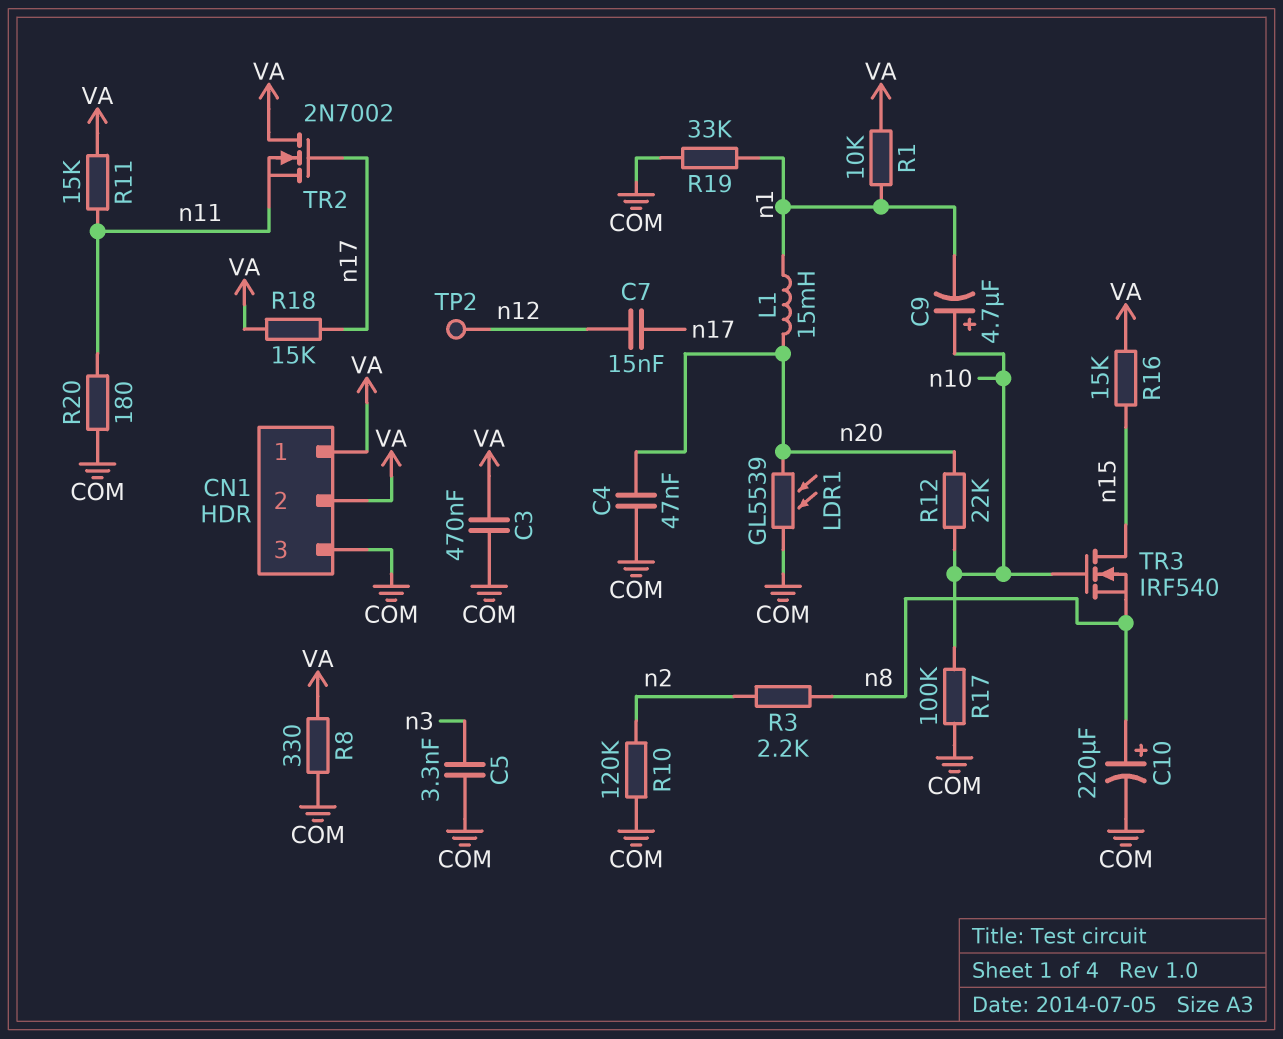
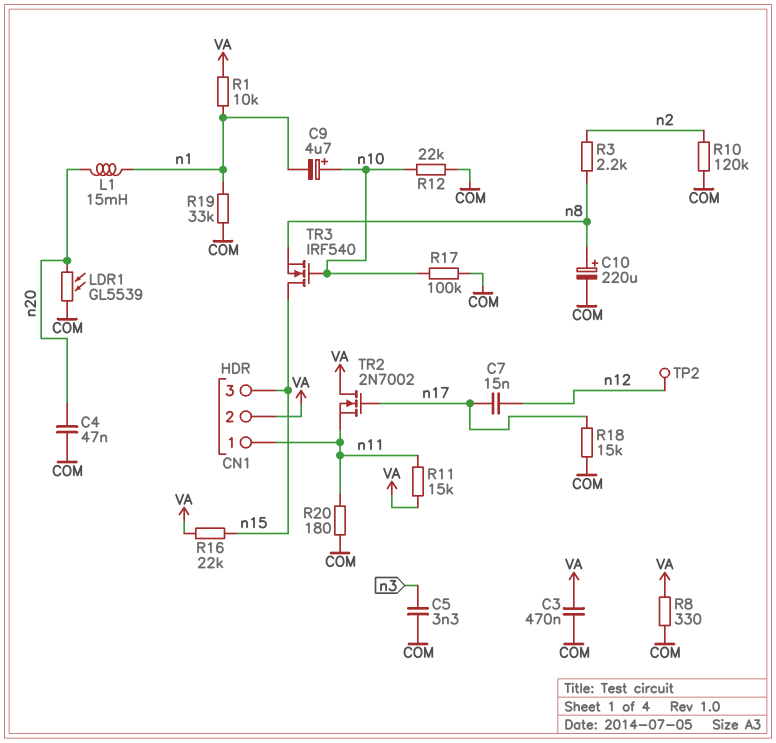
CN1 pin 1: VA -> n11
CN1 pin 3: COM -> n15
R12: 22k (n10, n20) -> 22k (COM, n10)
R16: 15k (VA, n15) -> 22k (VA, n15)
R18: 15k (VA, n17) -> 15k (COM, n17)

